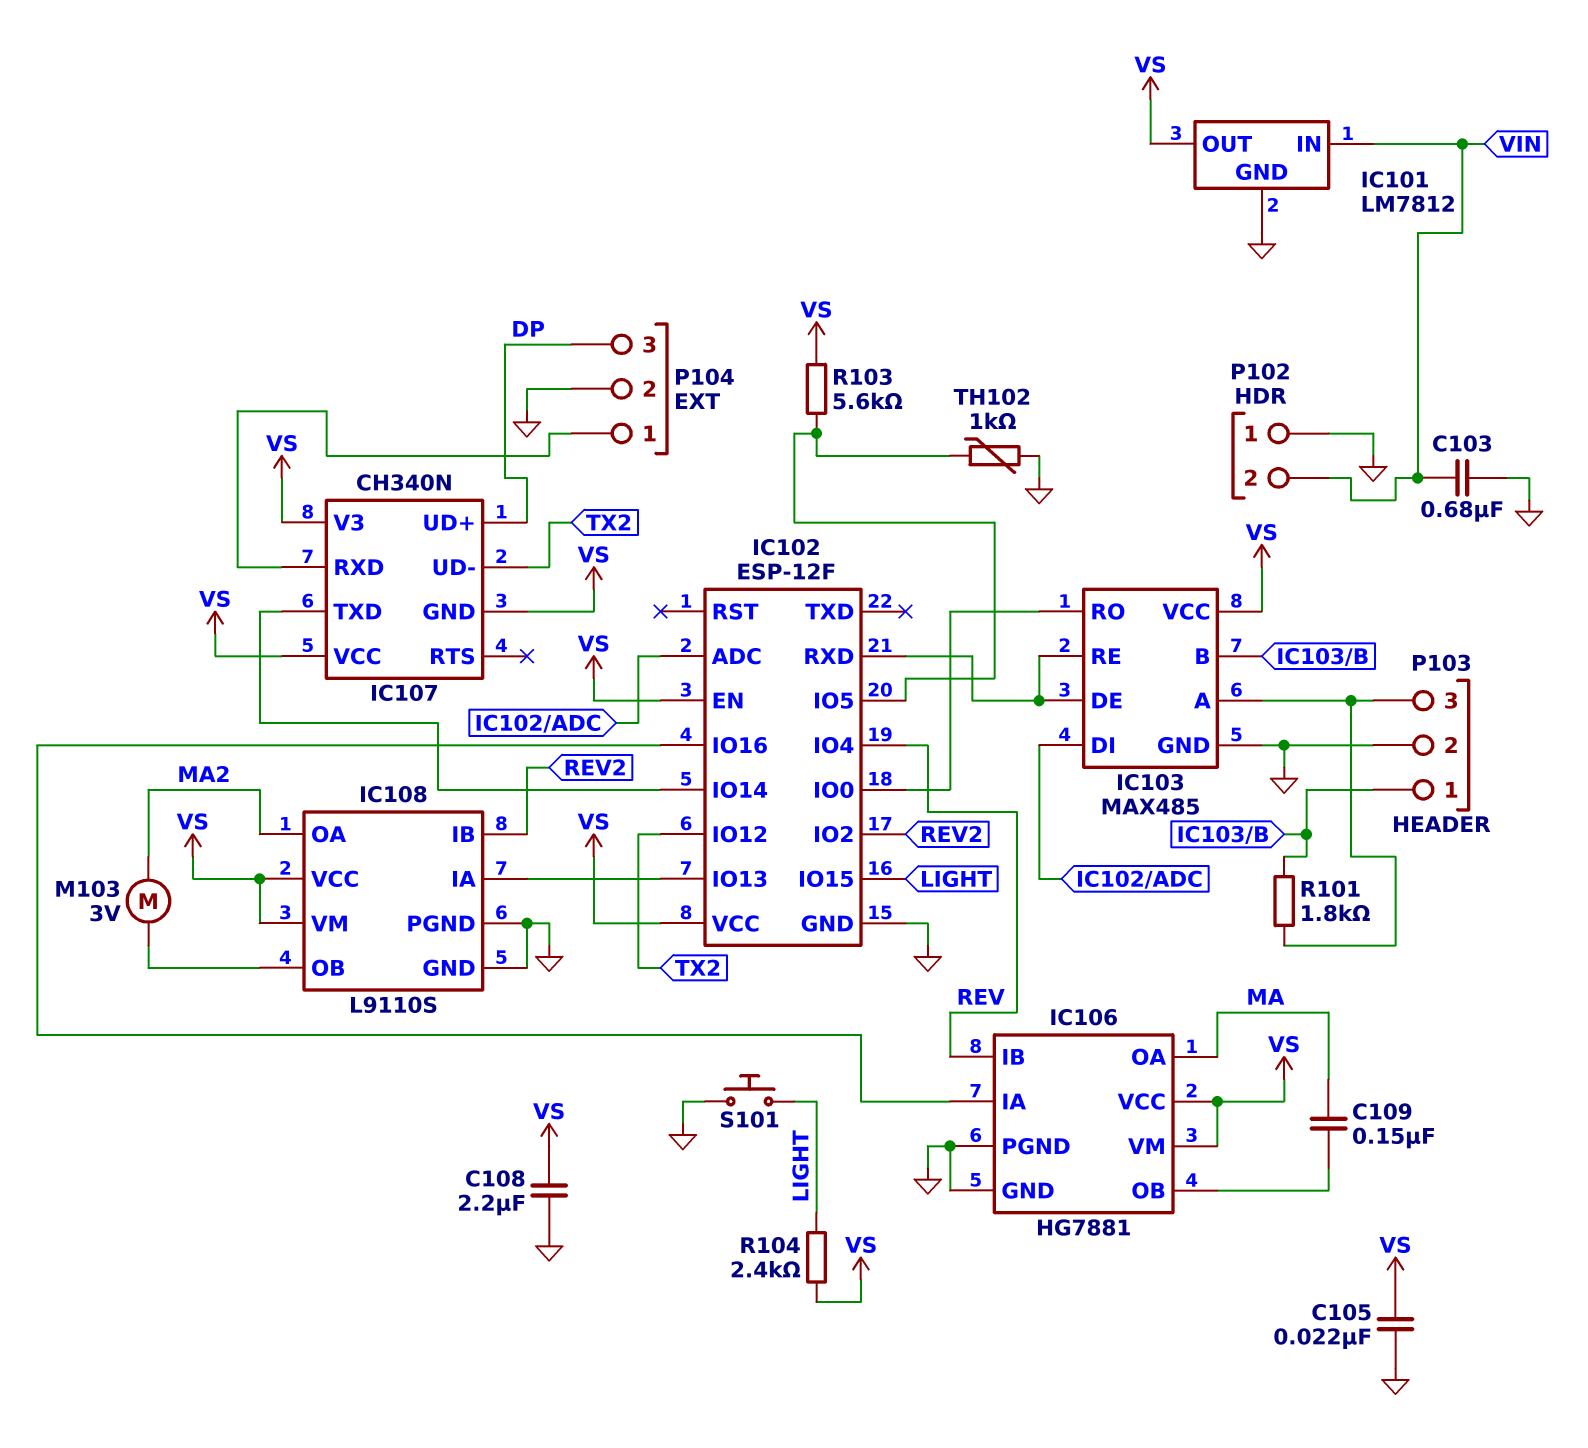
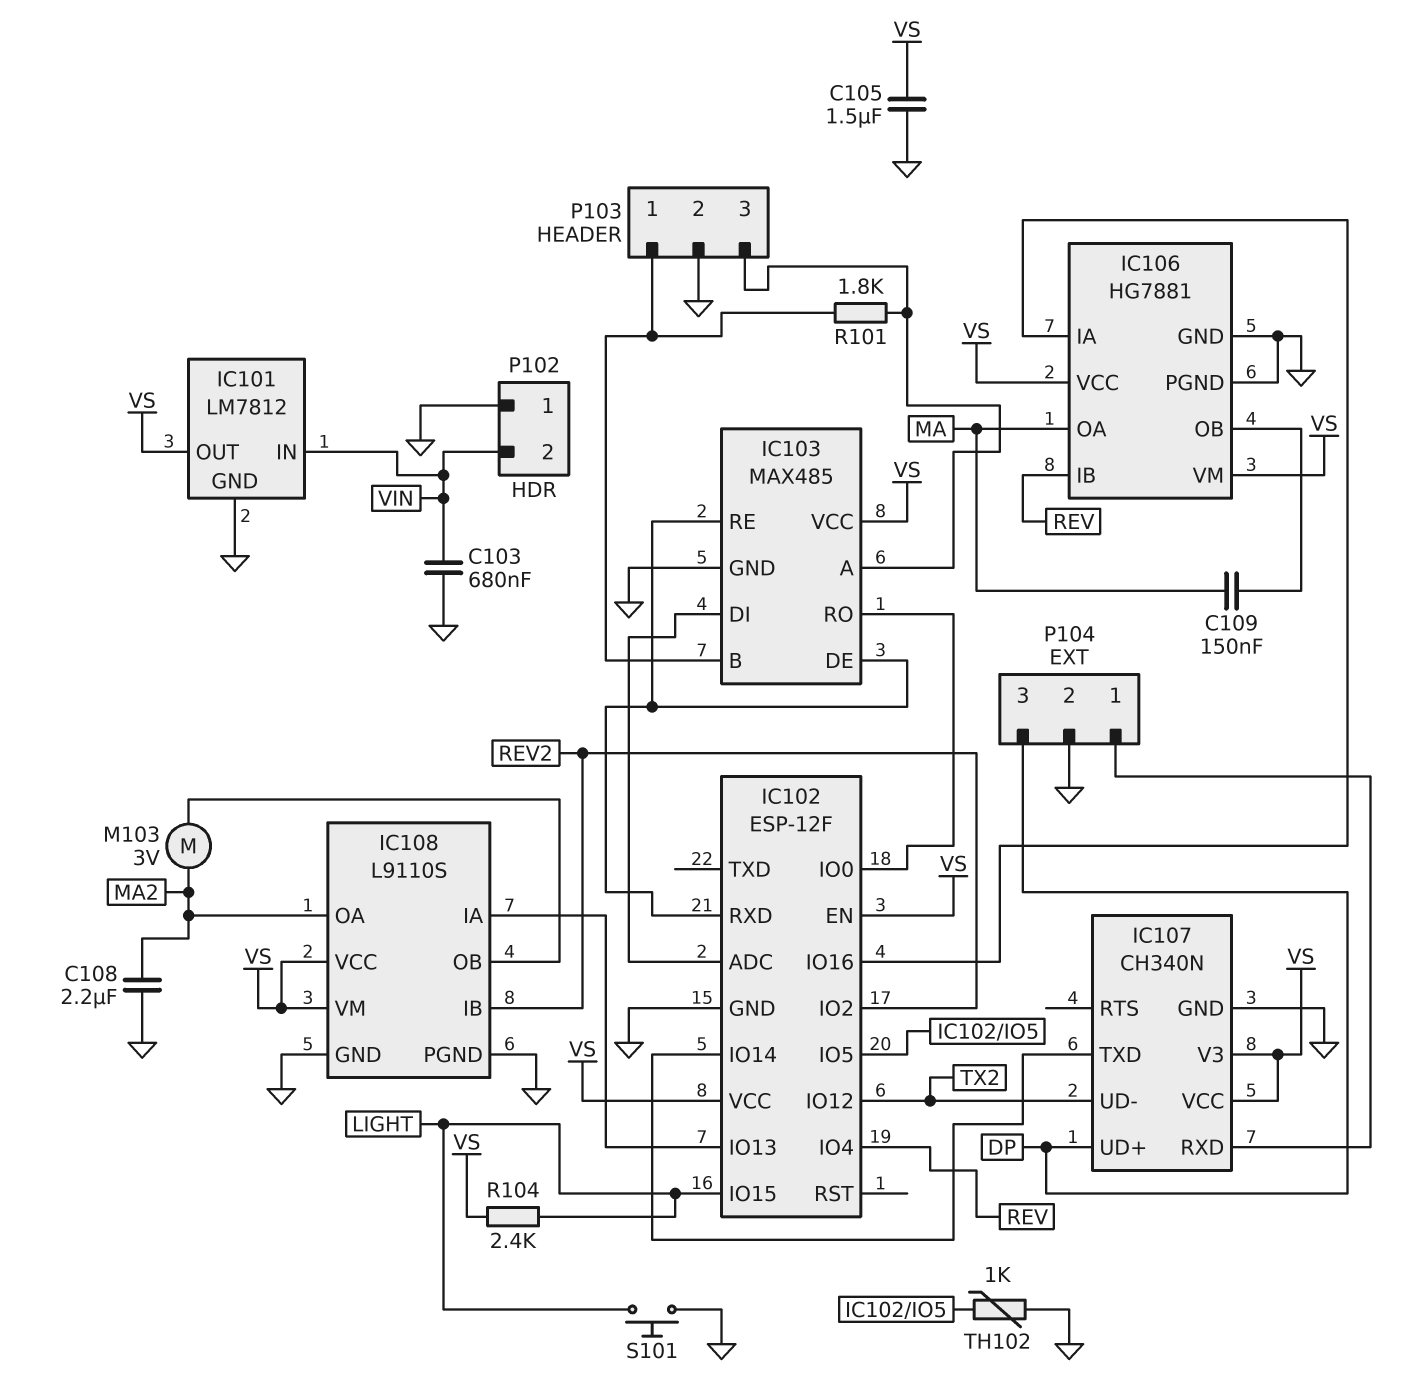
C105: 22nF (GND, VS) -> 1.5uF (GND, VS)
C108: 2.2uF (GND, VS) -> 2.2uF (GND, MA2)
IC107 pin GND: VS -> GND
R103: 5.6k (IC102/IO5, VS) -> none

